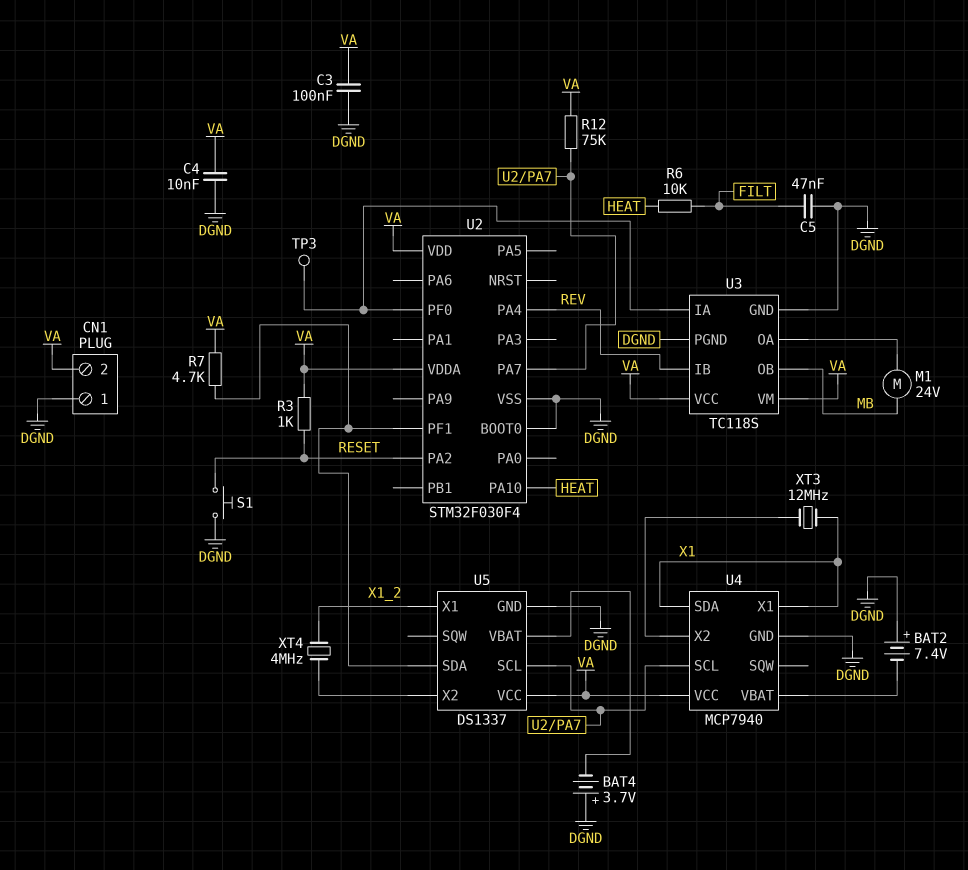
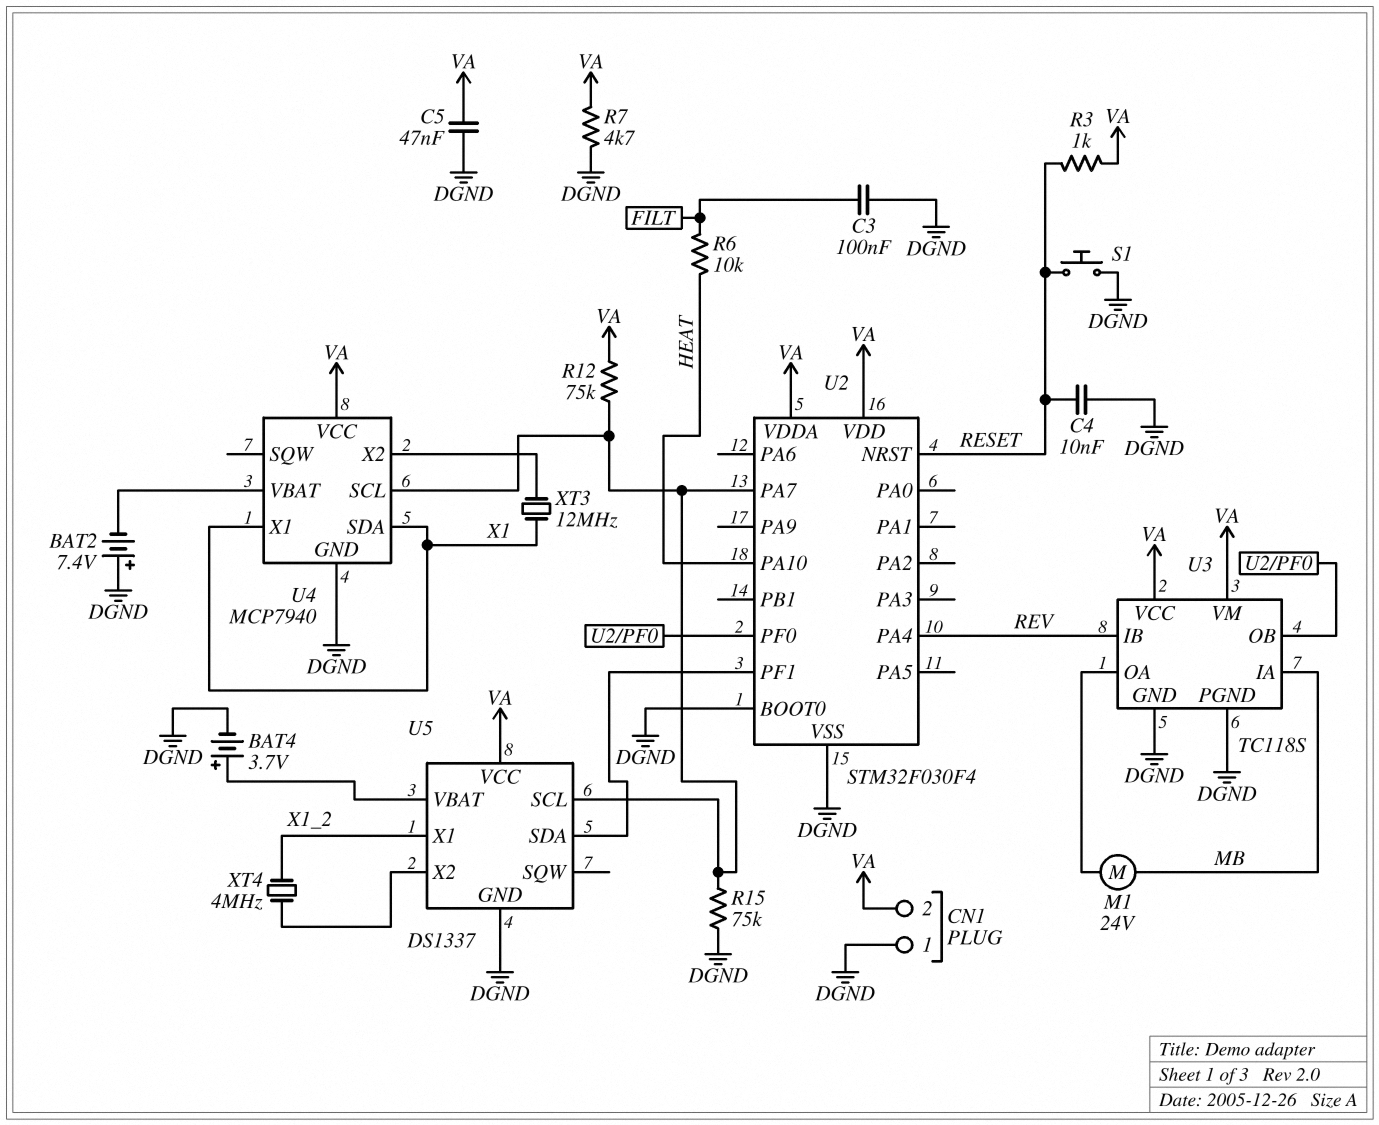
BAT4: 3.7V (plus DGND, minus U5/VBAT) -> 3.7V (plus U5/VBAT, minus DGND)
C3: 100nF (DGND, VA) -> 100nF (DGND, FILT)
C4: 10nF (DGND, VA) -> 10nF (DGND, RESET)
C5: 47nF (DGND, FILT) -> 47nF (DGND, VA)
R7: 4.7k (U2/PF1, VA) -> 4.7k (DGND, VA)
R15: none -> 75k (DGND, U2/PA7)
TP3: test point (U2/PF0) -> none
U2 pin NRST: none -> RESET
U2 pin PA2: RESET -> none
U3 pin IA: U2/PF0 -> MB
U3 pin OB: MB -> U2/PF0

